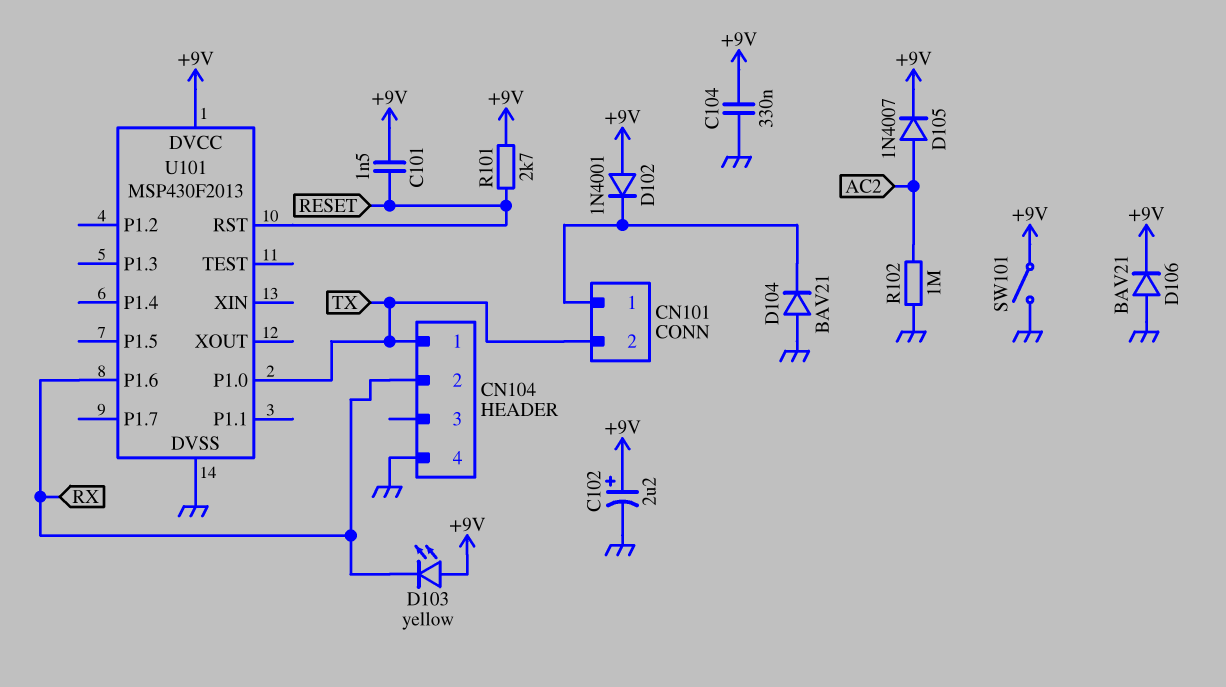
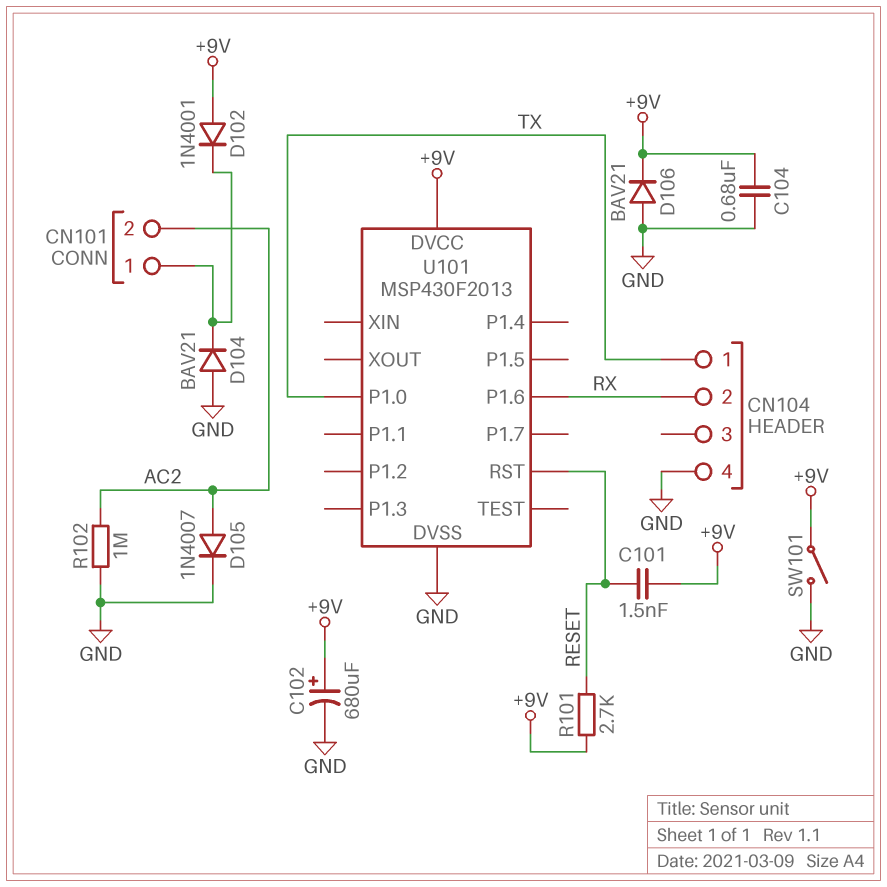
C102: 2.2uF (plus +9V, minus GND) -> 680uF (plus +9V, minus GND)
C104: 330nF (+9V, GND) -> 680nF (+9V, GND)
CN101 pin 2: TX -> AC2
D103: LED yellow (A +9V, K RX) -> none
D105: diode 1N4007 (A AC2, K +9V) -> diode 1N4007 (A AC2, K GND)

